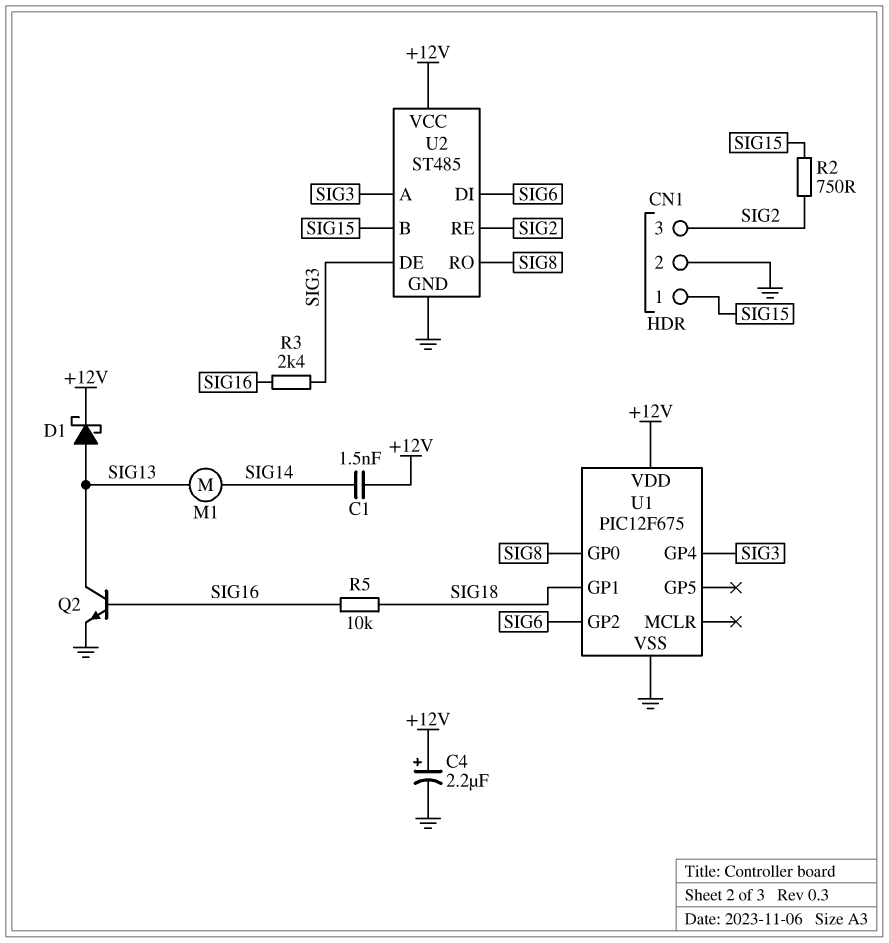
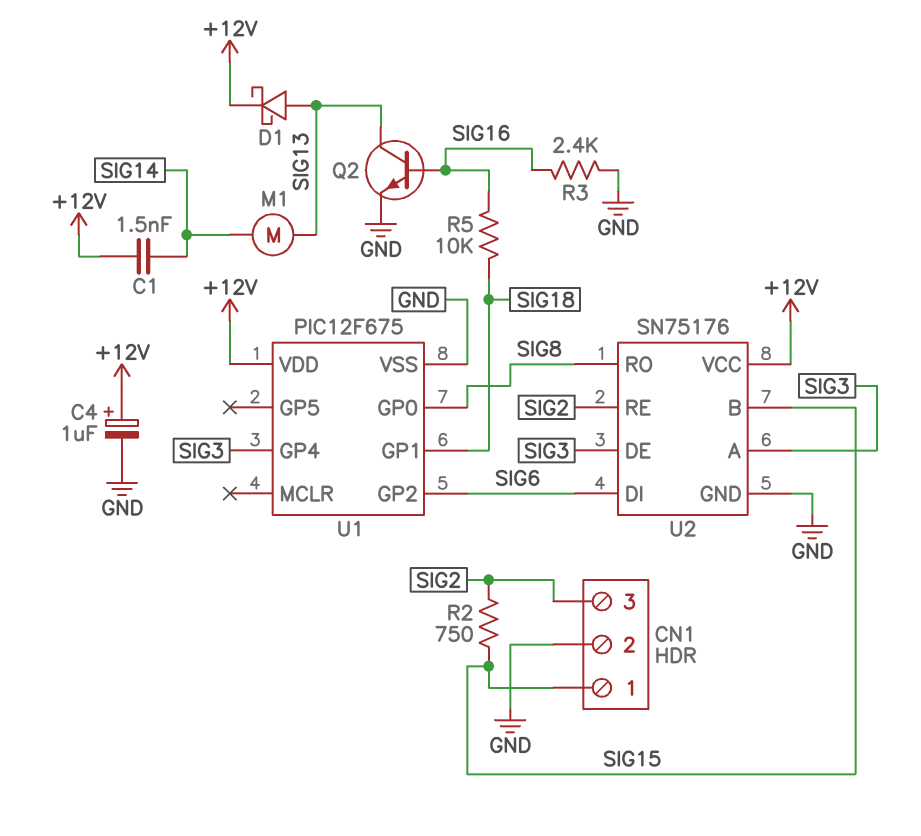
C4: 2.2uF (plus +12V, minus GND) -> 1uF (plus +12V, minus GND)
R3: 2.4k (SIG3, SIG16) -> 2.4k (GND, SIG16)
U2: ST485 -> SN75176

